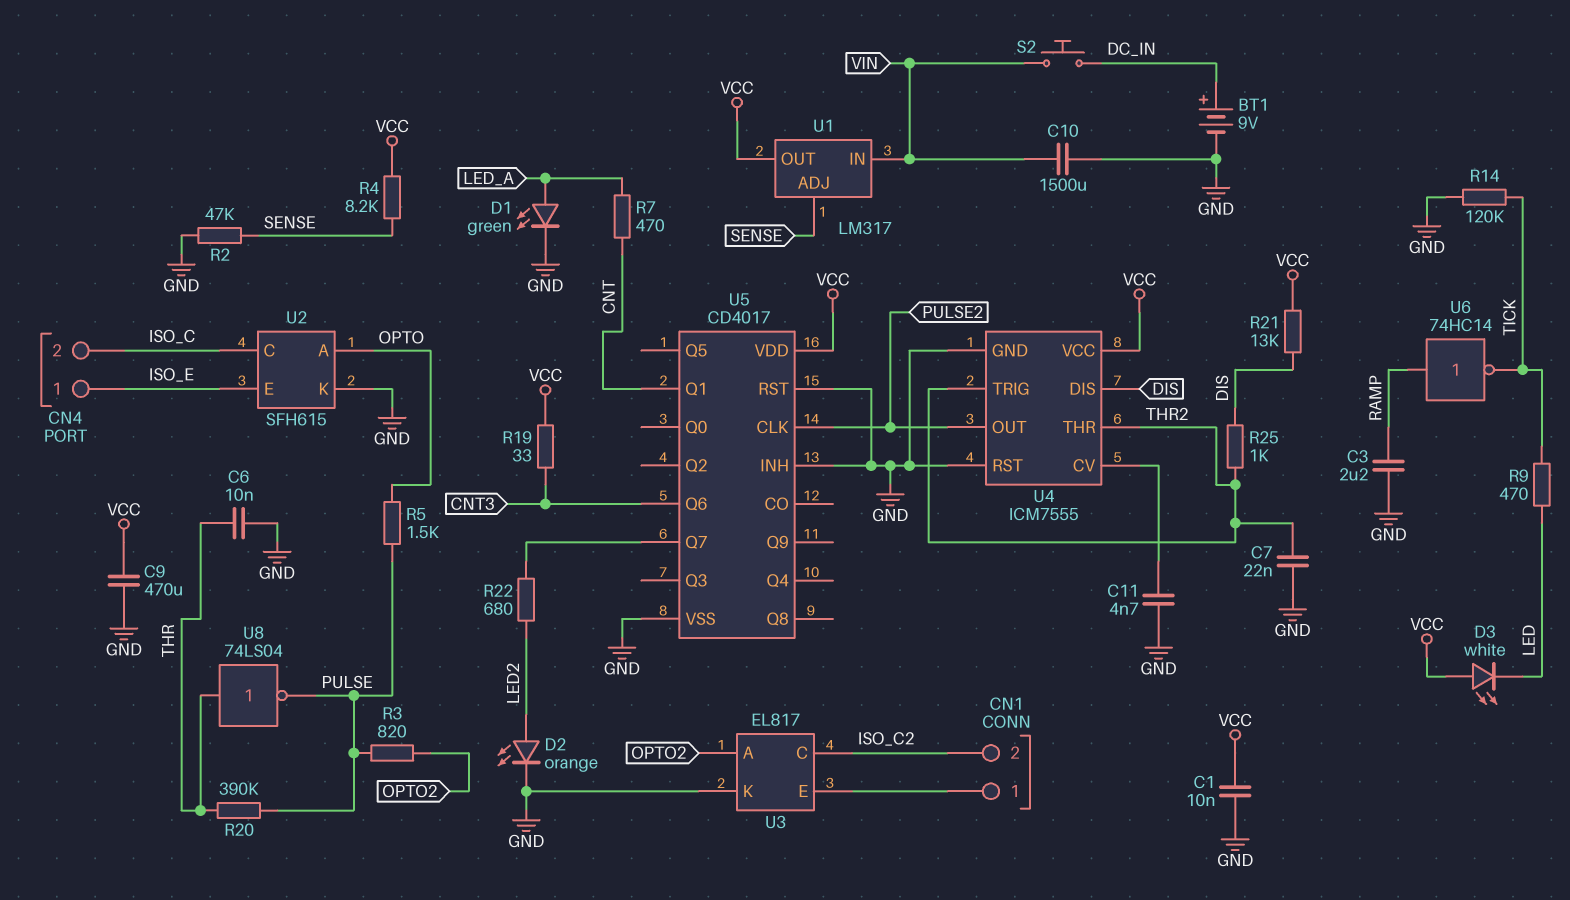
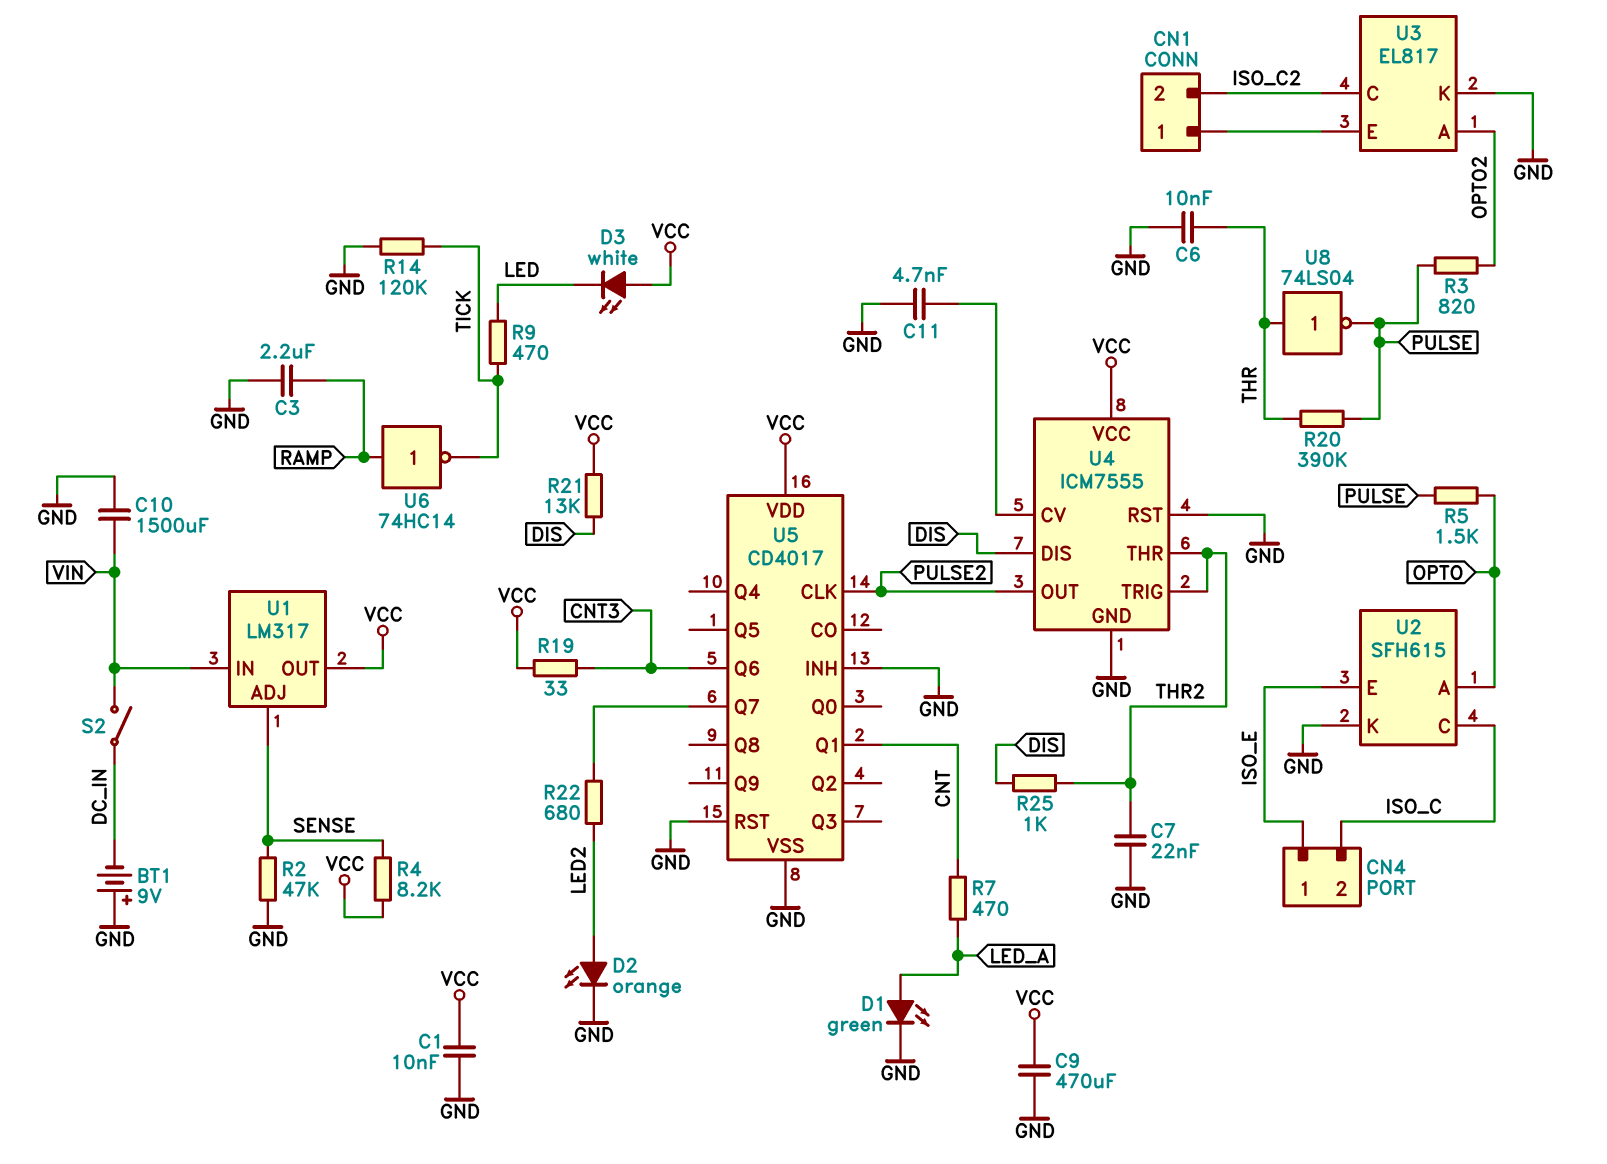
BT1: 9V (plus DC_IN, minus GND) -> 9V (plus GND, minus DC_IN)
S2: button (DC_IN, VIN) -> switch (DC_IN, VIN)

